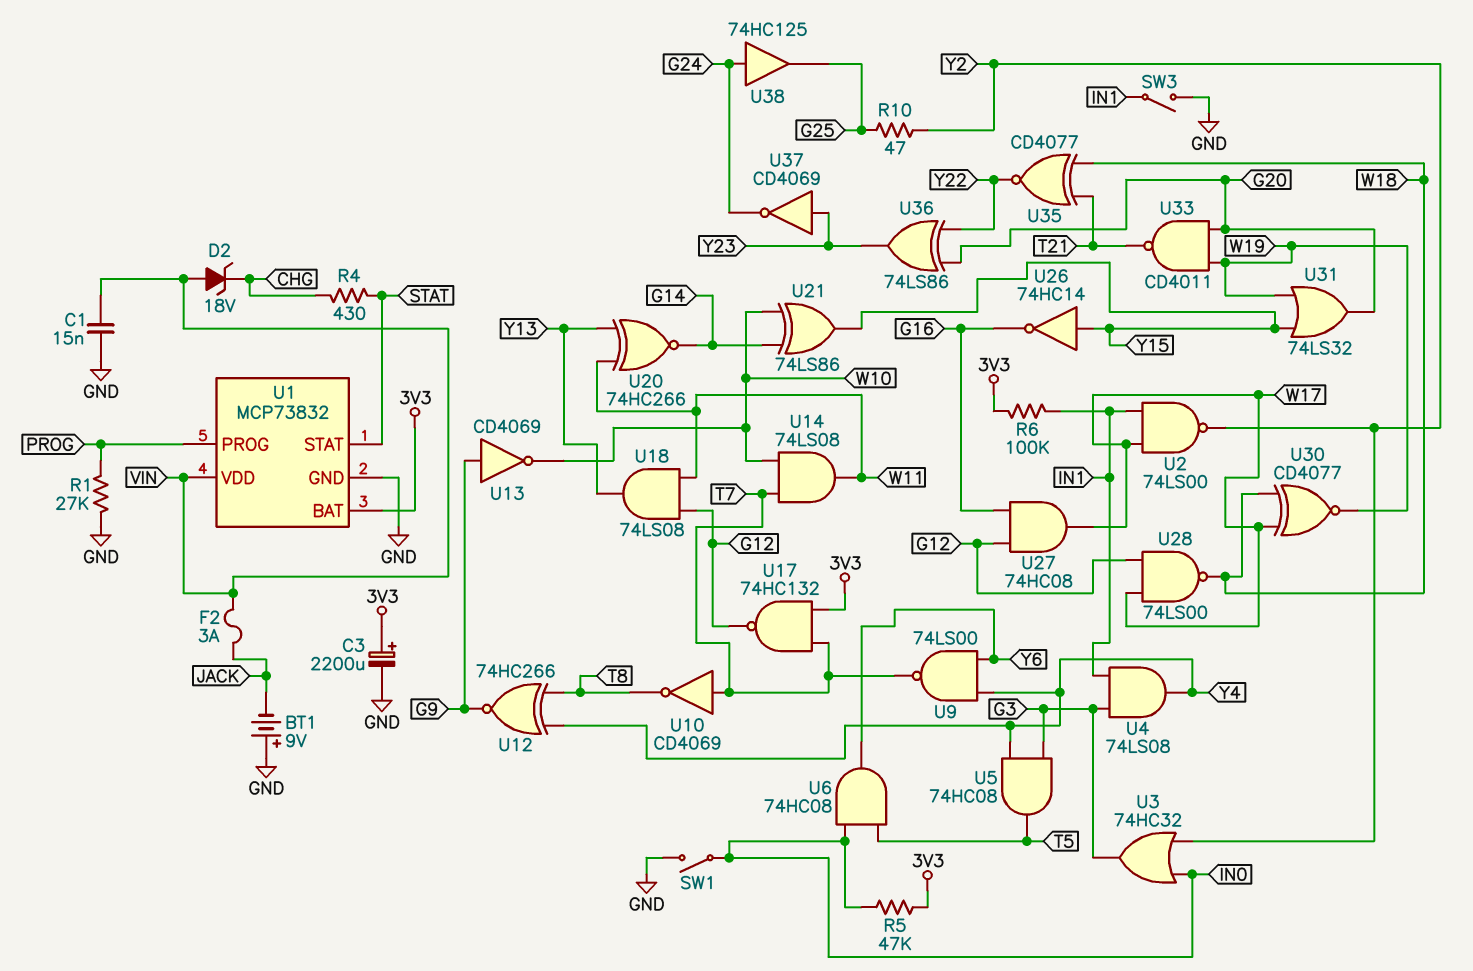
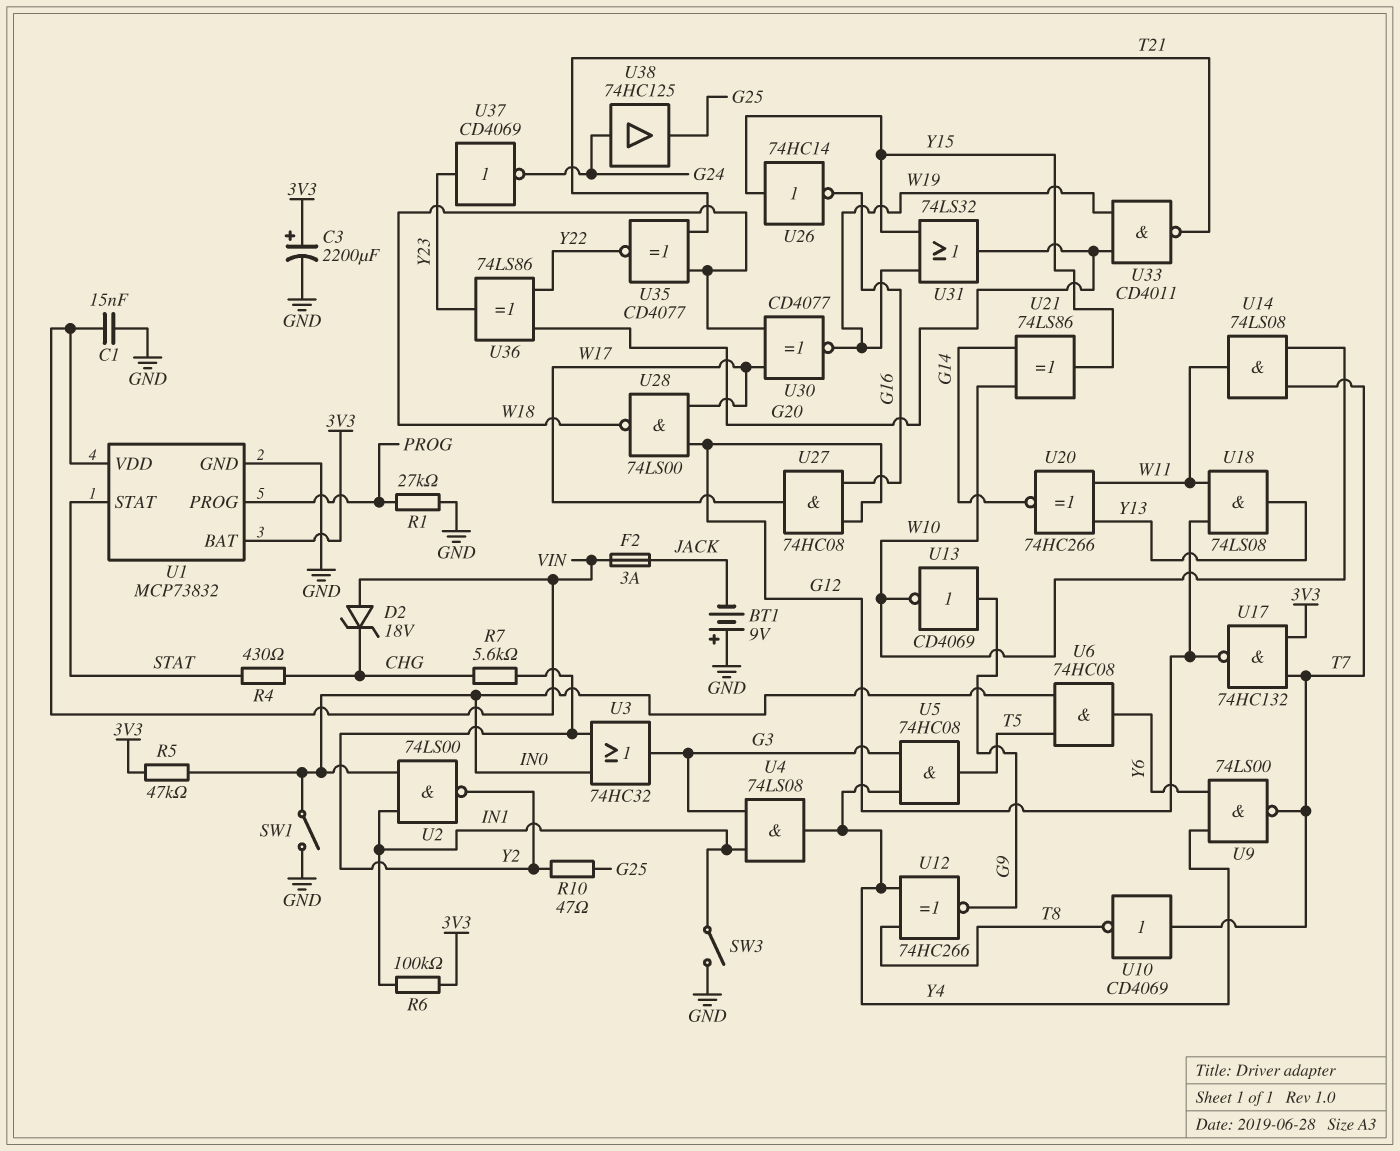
R7: none -> 5.6k (CHG, Y2)
U2: NAND 74LS00 (in IN1, in W17, out Y2) -> NAND 74LS00 (in IN0, in IN1, out Y2)

